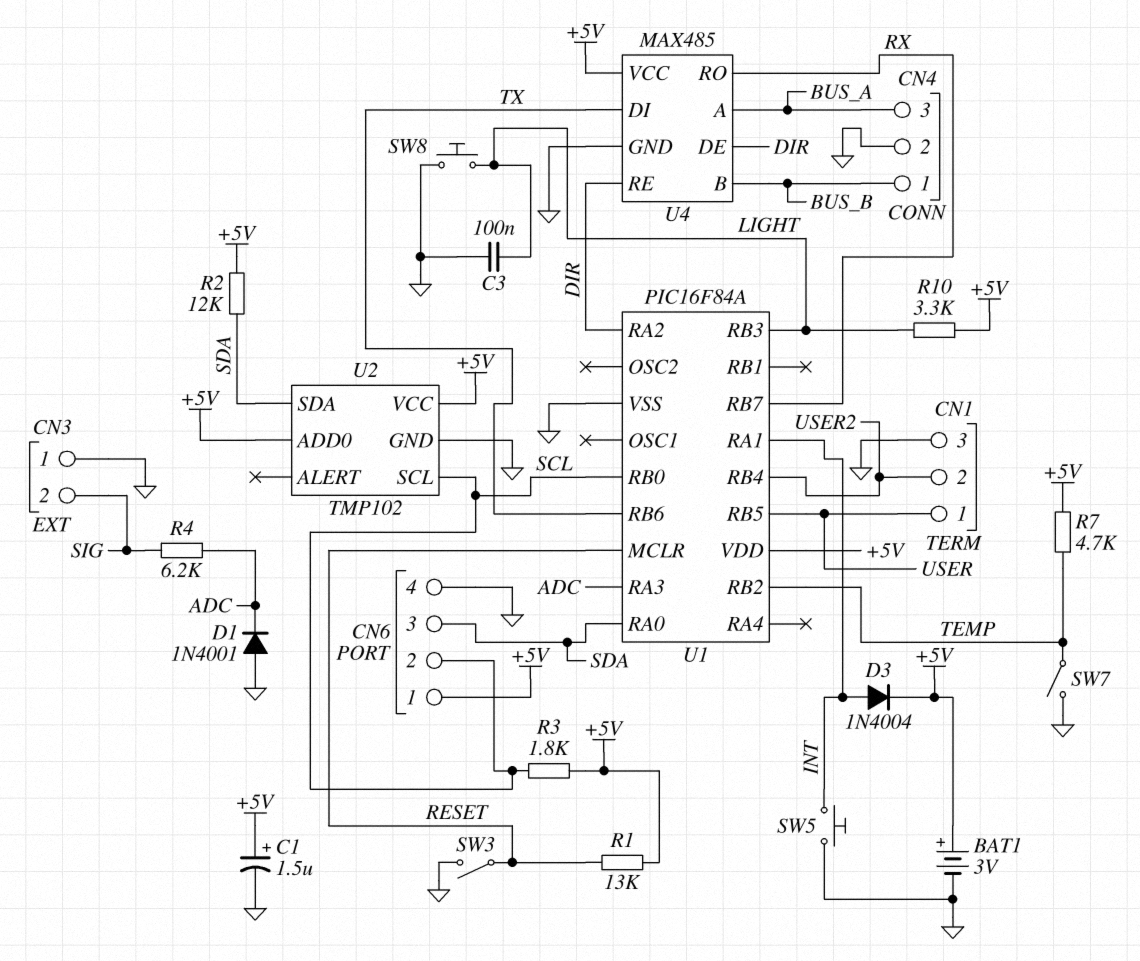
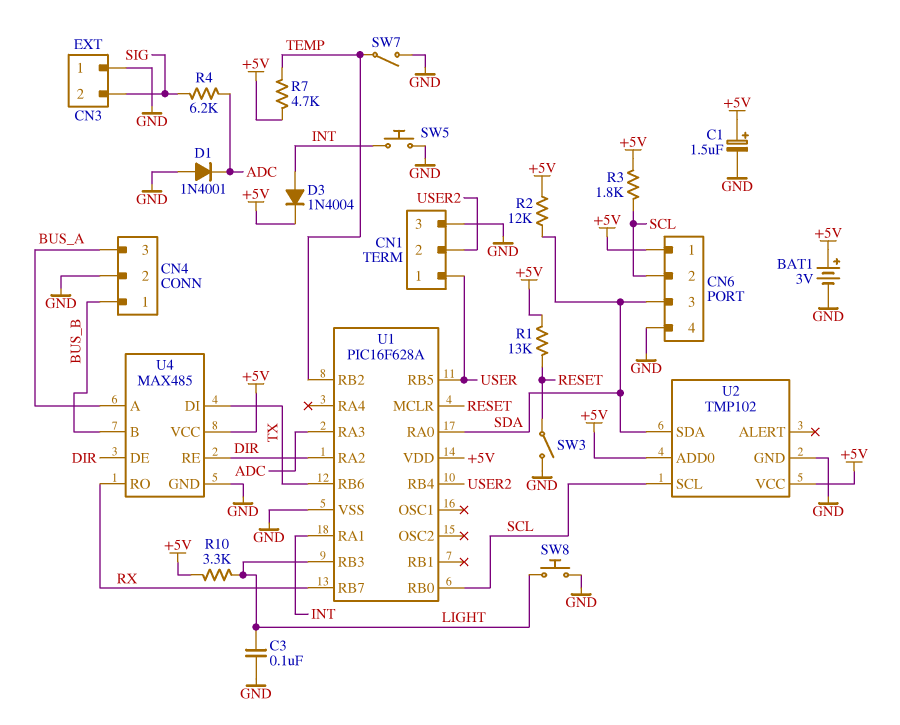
U1: PIC16F84A -> PIC16F628A

